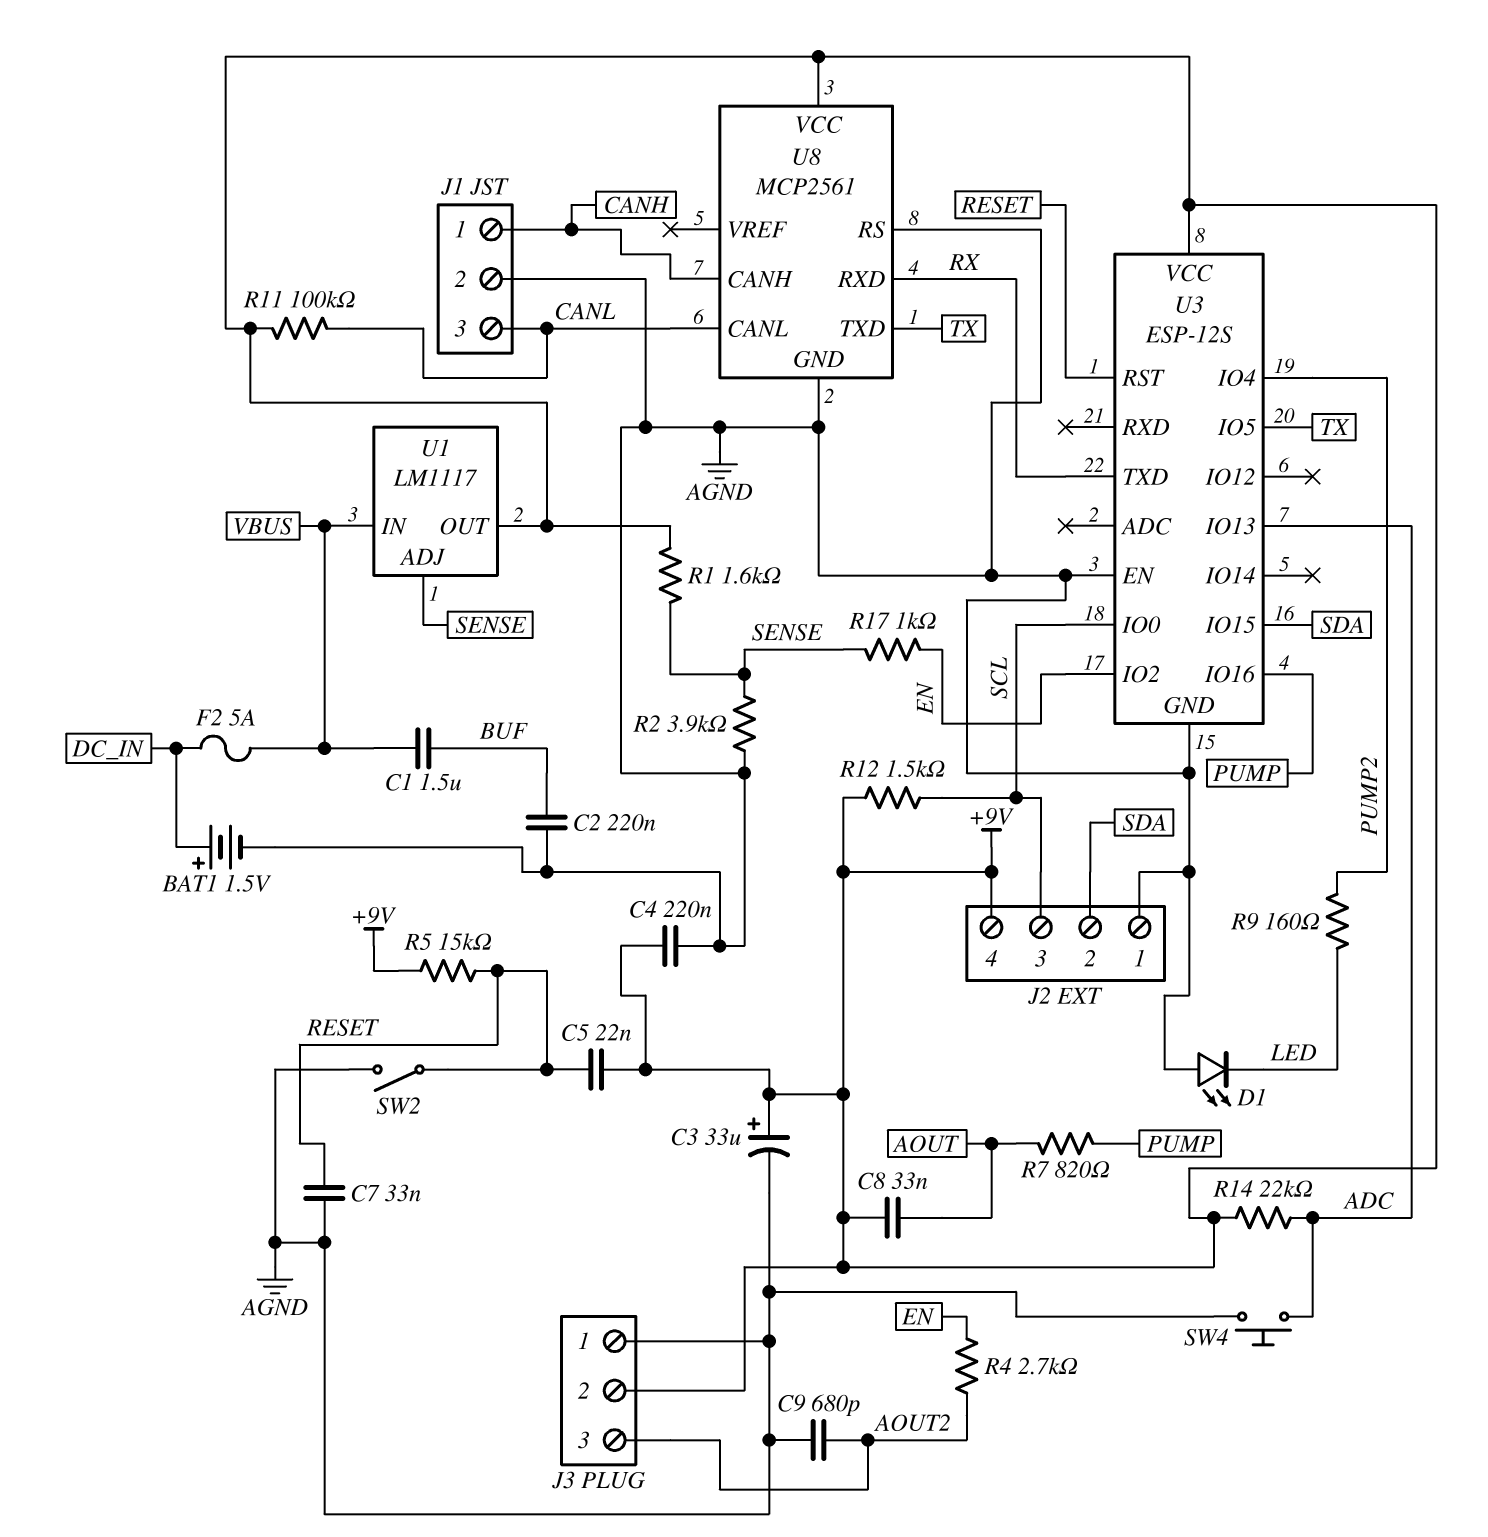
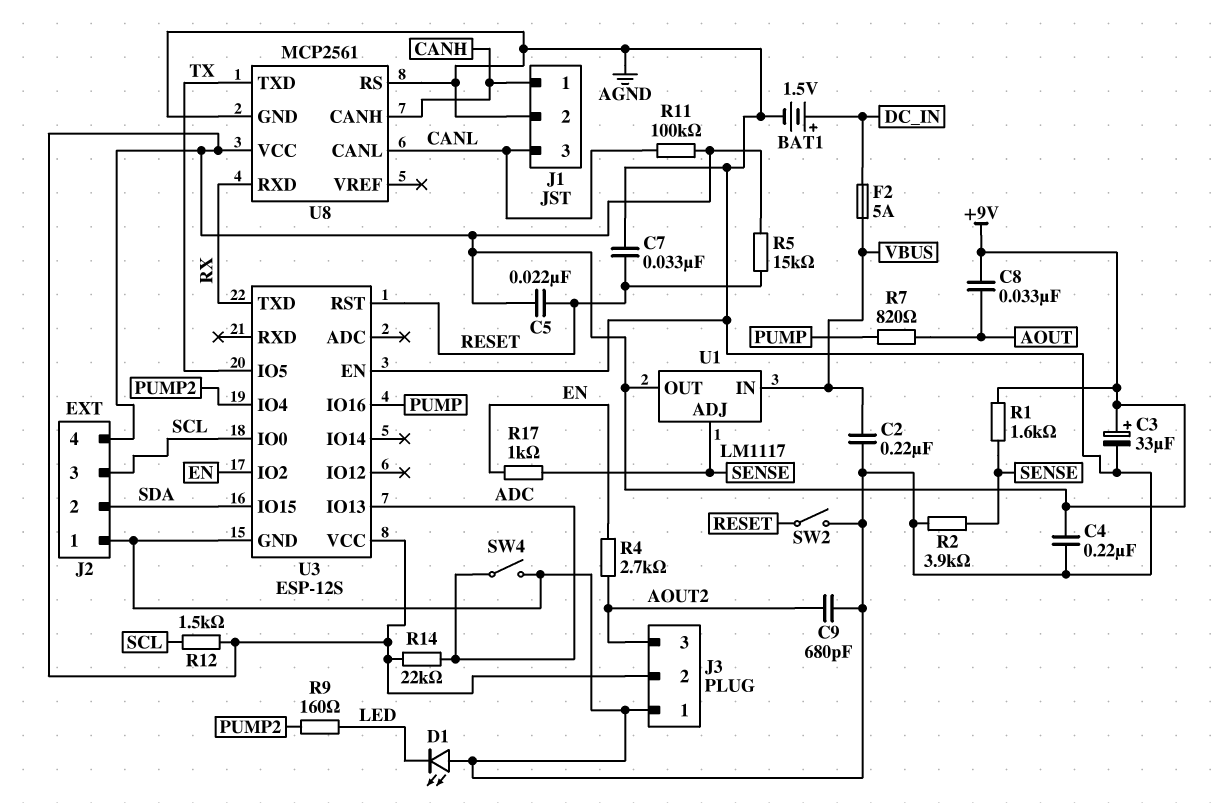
C1: 1.5uF (BUF, VBUS) -> none
C2: 220nF (AGND, BUF) -> 220nF (AGND, VBUS)
SW4: button (ADC, AGND) -> switch (ADC, AGND)

